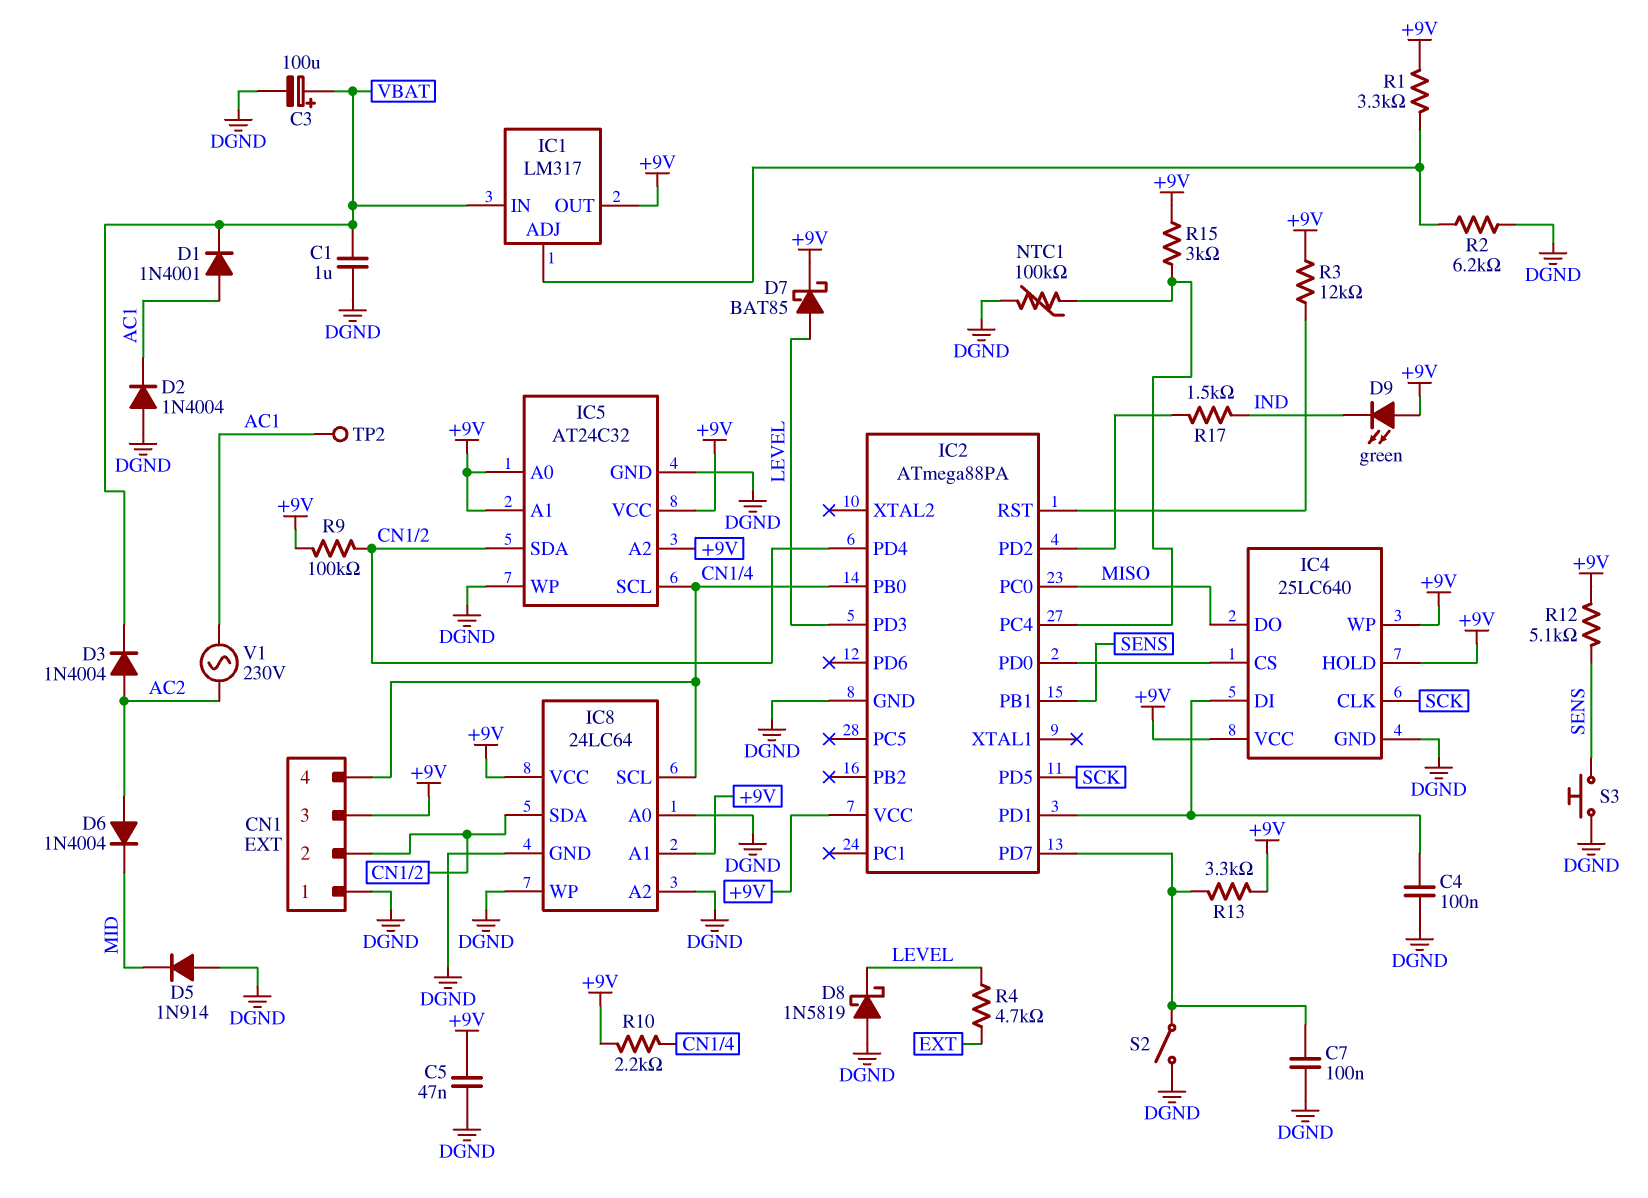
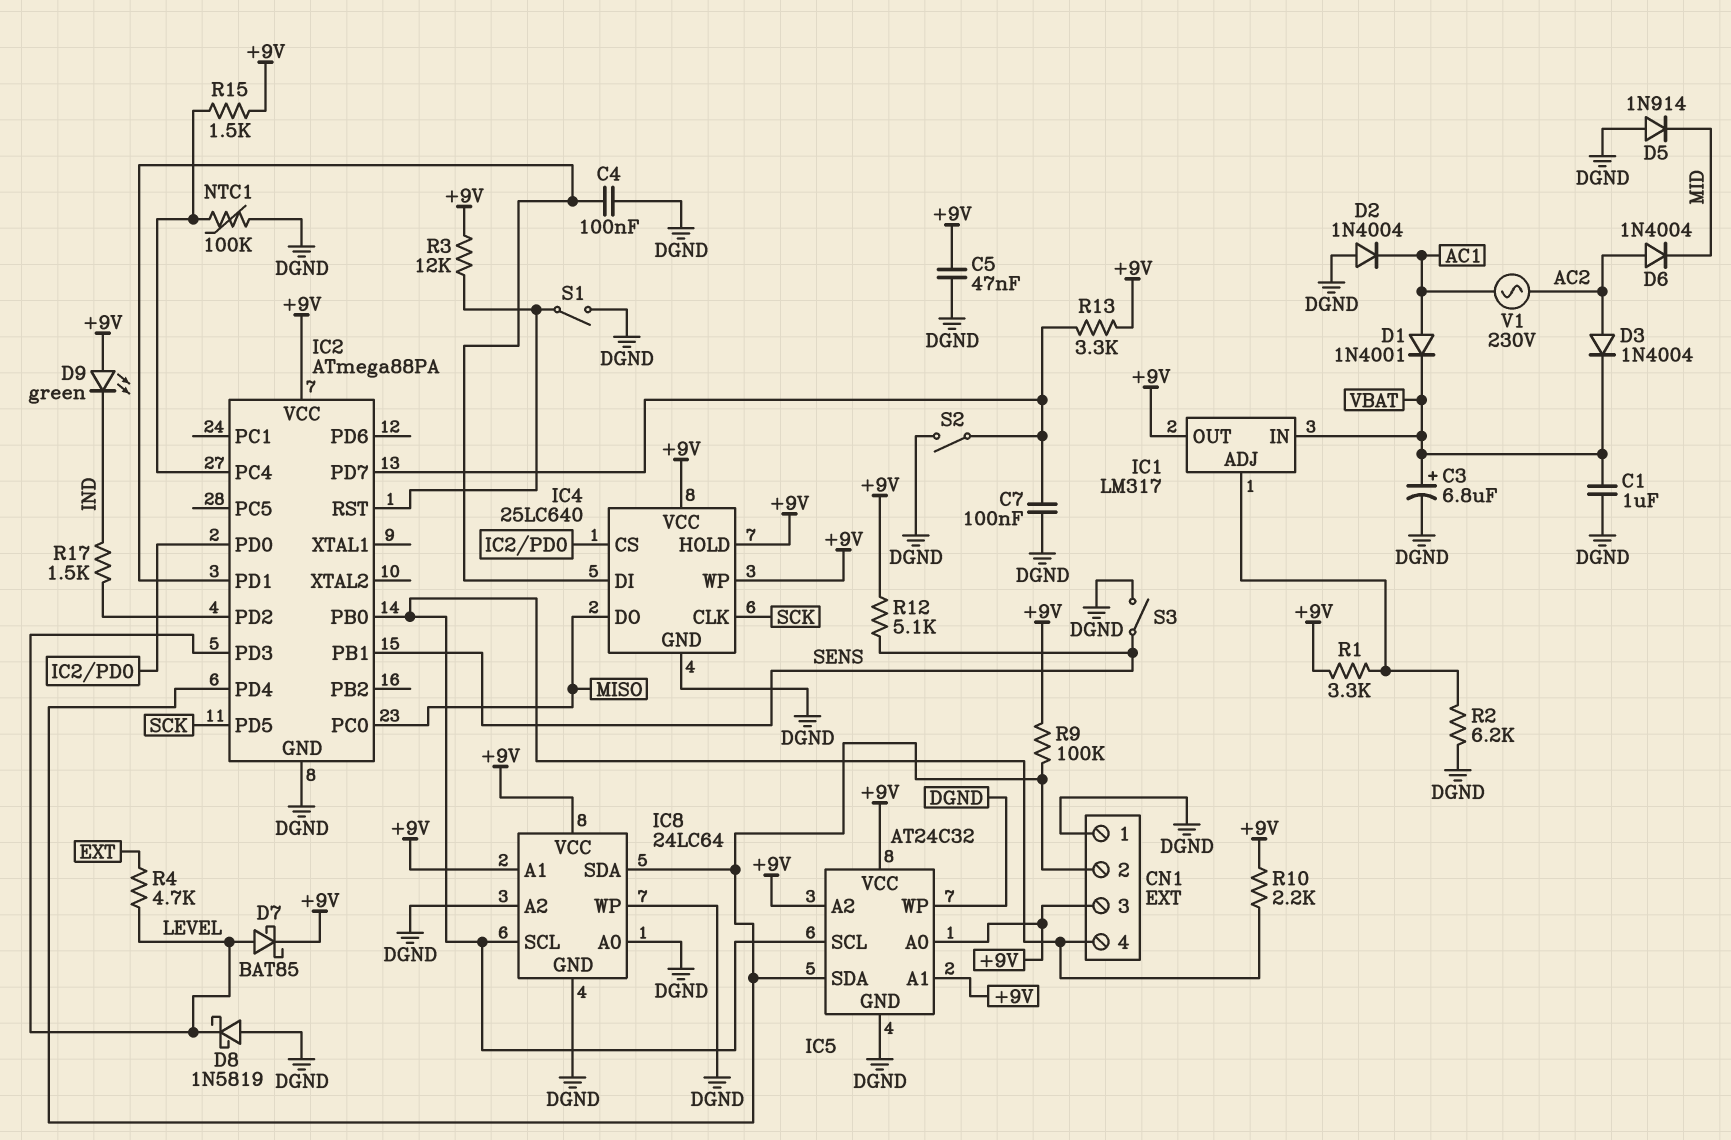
C3: 100uF (plus VBAT, minus DGND) -> 6.8uF (plus VBAT, minus DGND)
R15: 3k (+9V, IC2/PC4) -> 1.5k (+9V, IC2/PC4)
S1: none -> switch (DGND, IC2/RST)
S3: button (DGND, SENS) -> switch (DGND, SENS)
TP2: test point (AC1) -> none

